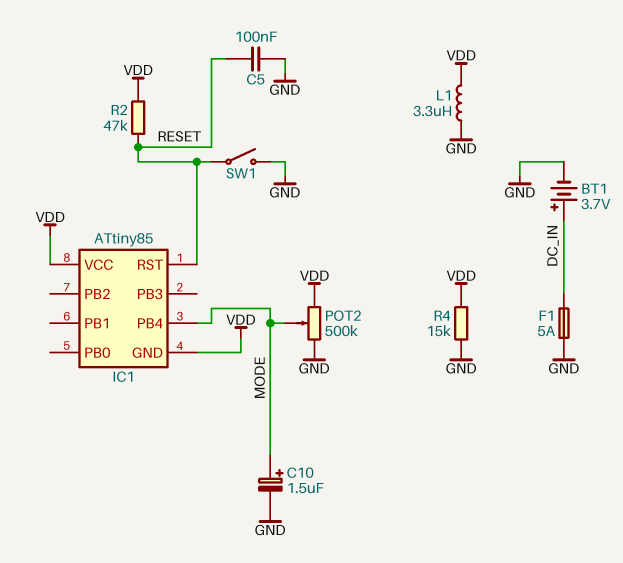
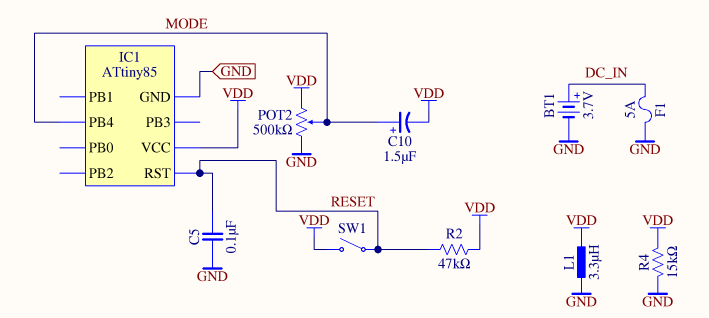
C10: 1.5uF (plus MODE, minus GND) -> 1.5uF (plus MODE, minus VDD)
IC1 pin GND: VDD -> GND
SW1: switch (GND, RESET) -> switch (RESET, VDD)

